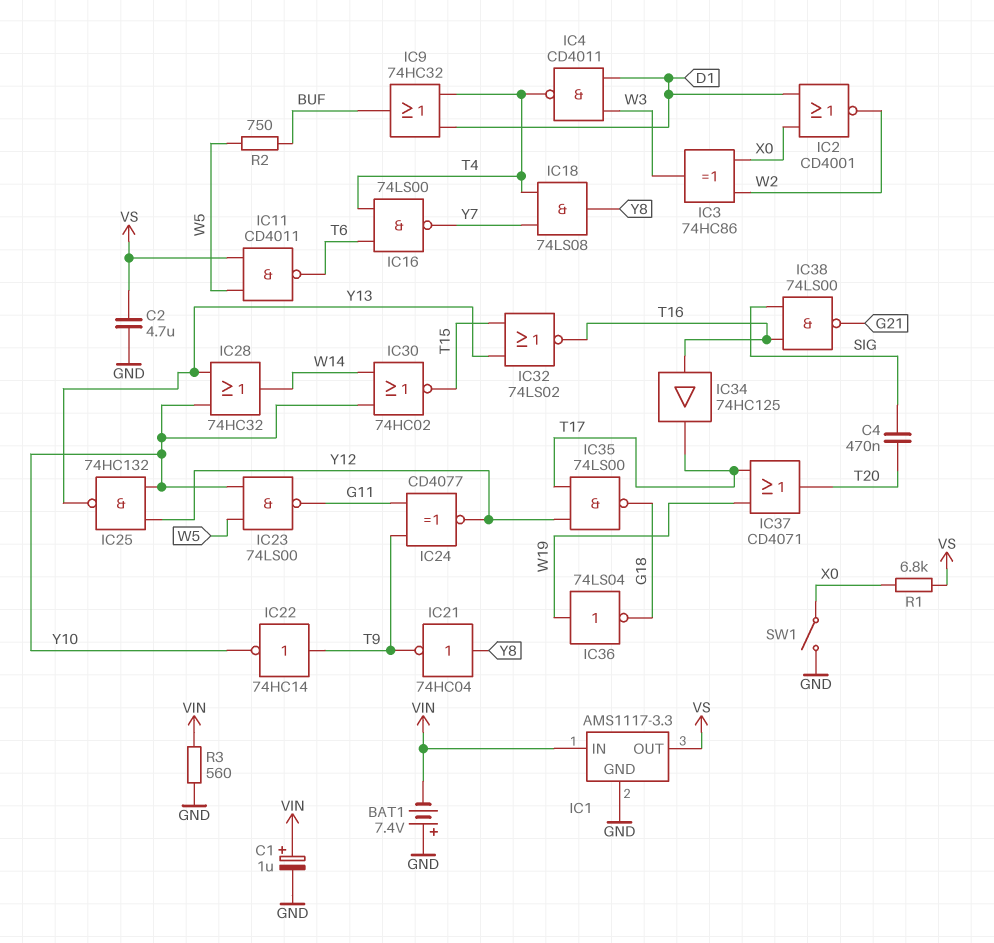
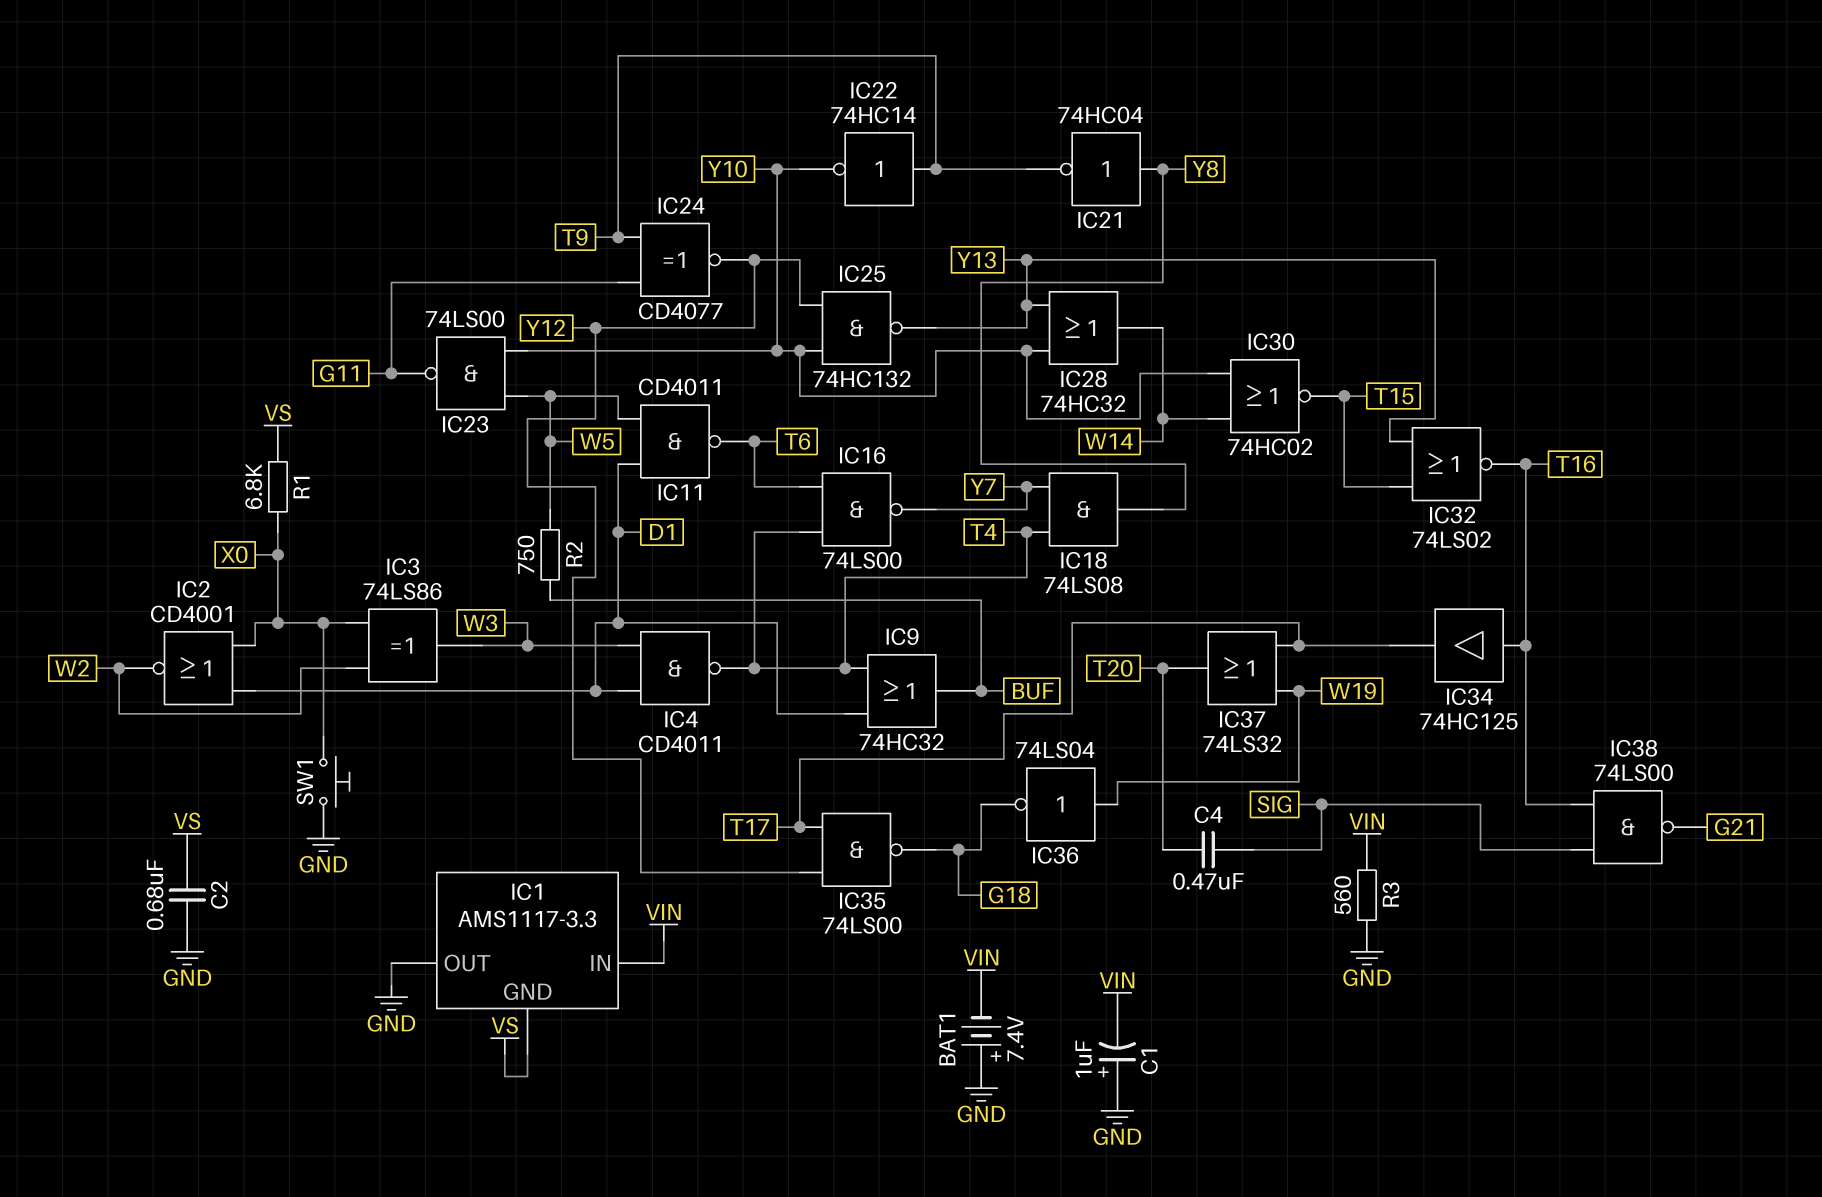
C1: 1uF (plus VIN, minus GND) -> 1uF (plus GND, minus VIN)
C2: 4.7uF (GND, VS) -> 680nF (GND, VS)
IC1 pin GND: GND -> VS
IC1 pin OUT: VS -> GND
IC3: XOR 74HC86 (in W2, in X0, out W3) -> XOR 74LS86 (in W2, in X0, out W3)
IC11: NAND CD4011 (in VS, in W5, out T6) -> NAND CD4011 (in D1, in W5, out T6)
IC37: OR CD4071 (in T17, in W19, out T20) -> OR 74LS32 (in T17, in W19, out T20)
SW1: switch (GND, X0) -> button (GND, X0)

